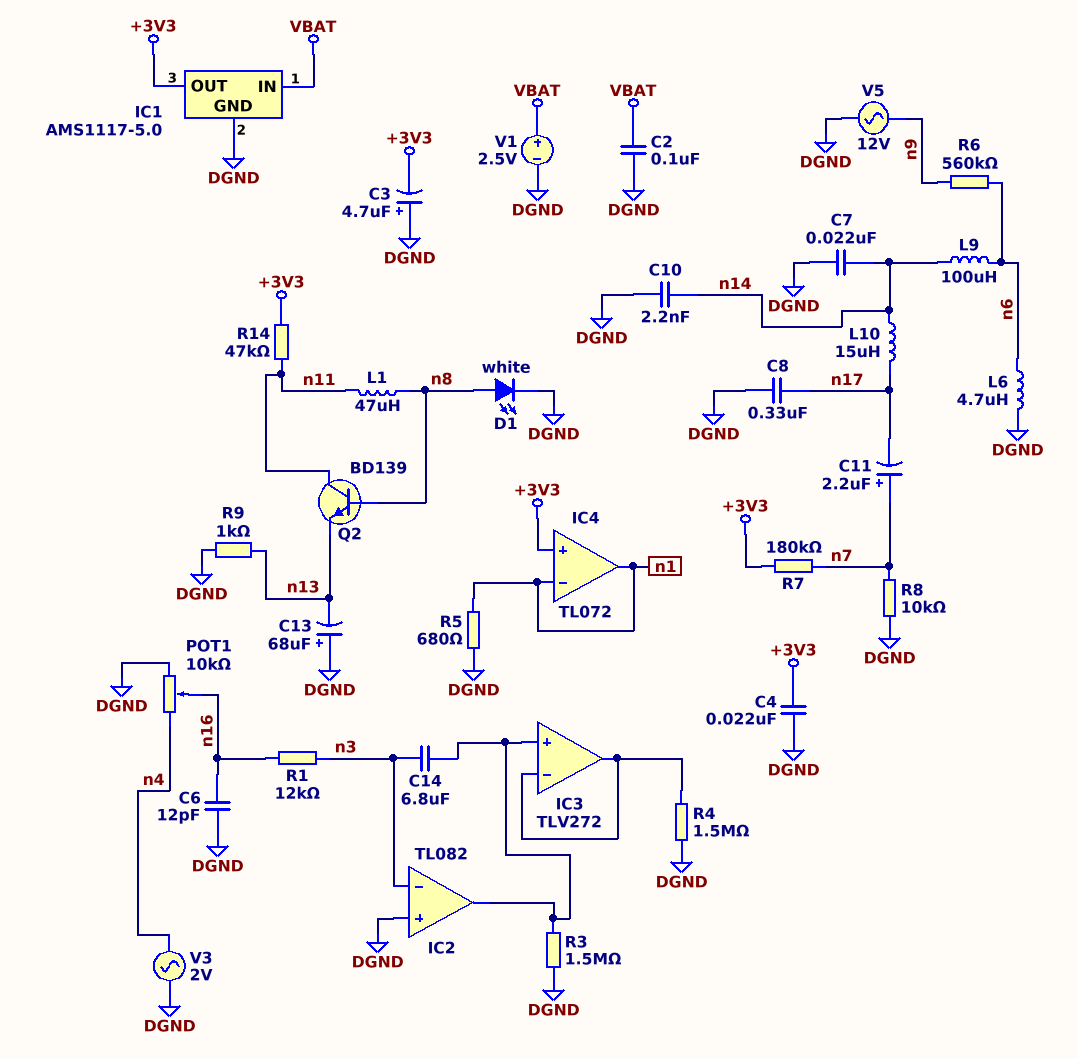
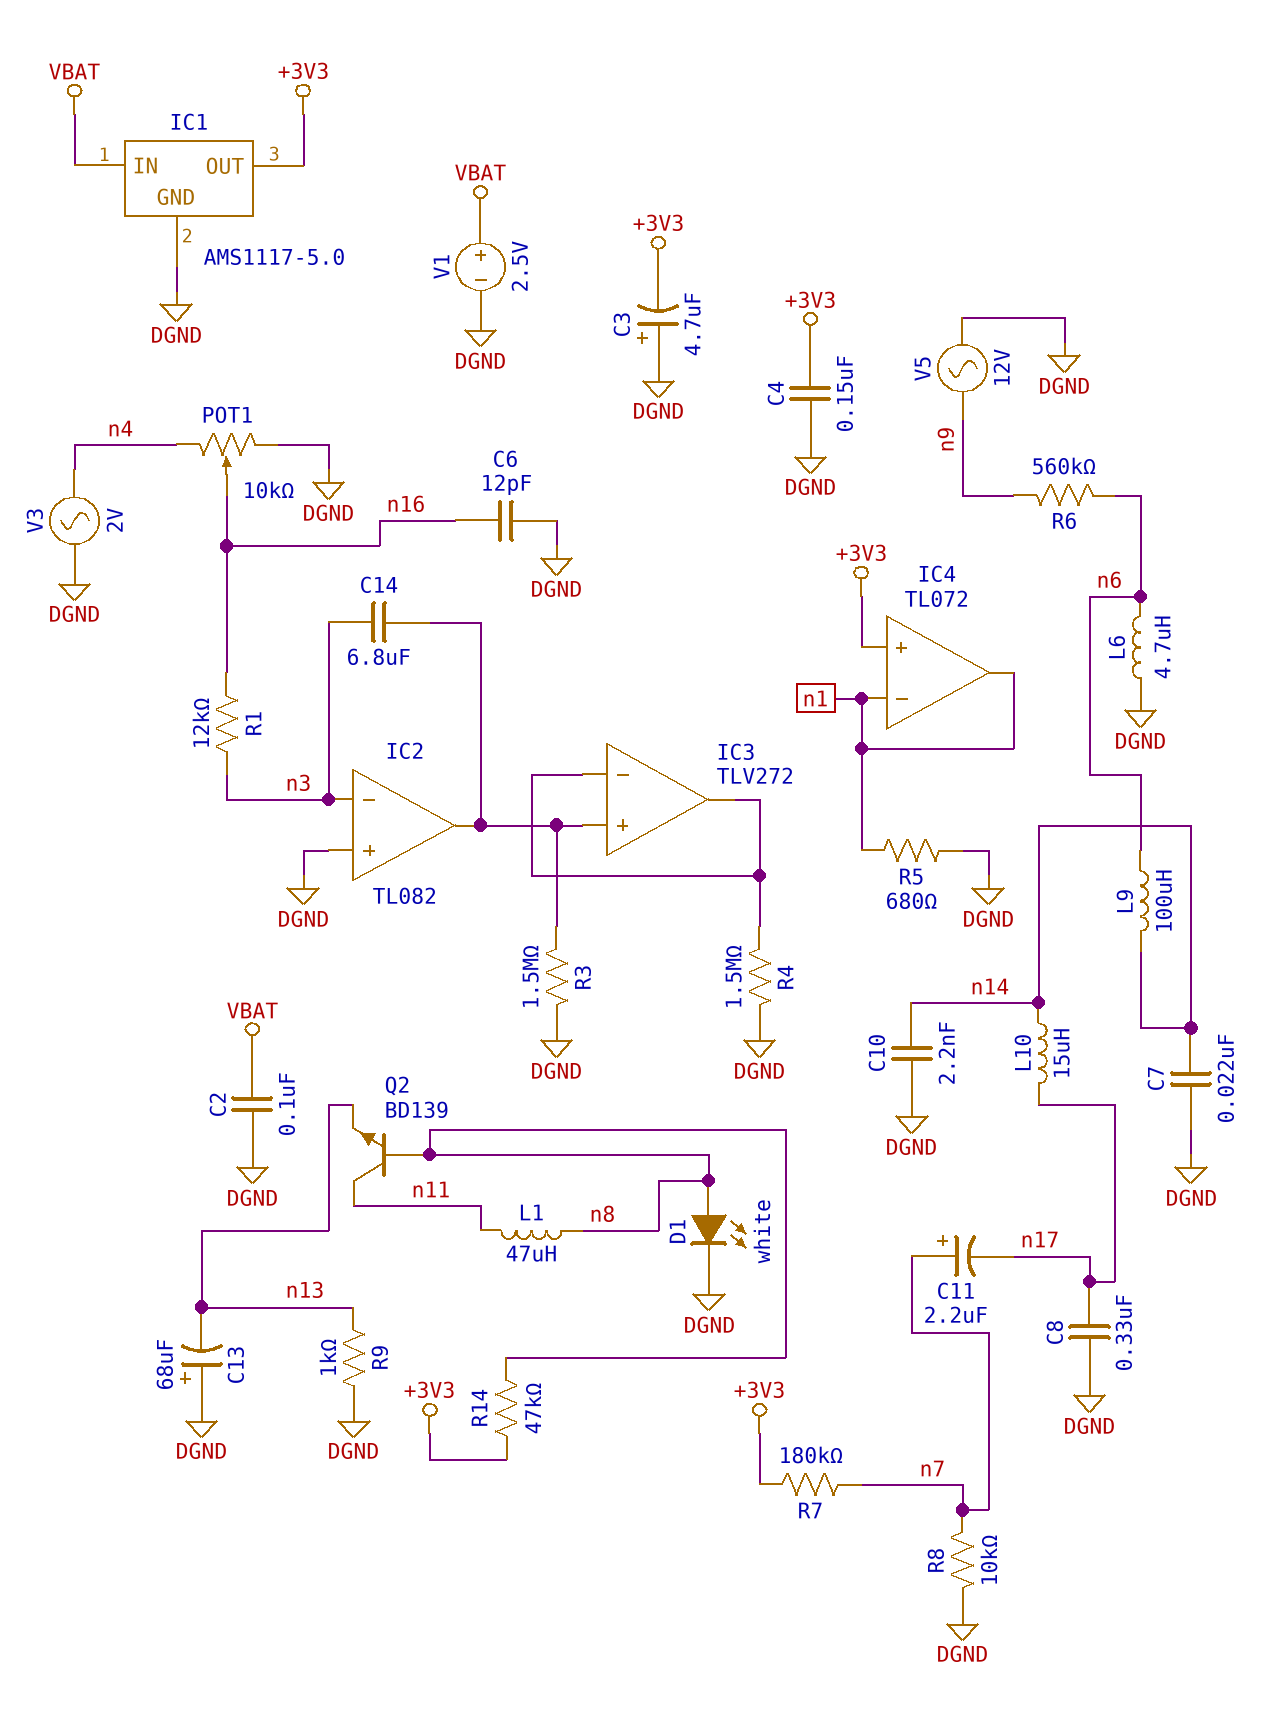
C4: 22nF (+3V3, DGND) -> 150nF (+3V3, DGND)
R14: 47k (+3V3, n11) -> 47k (+3V3, n8)

